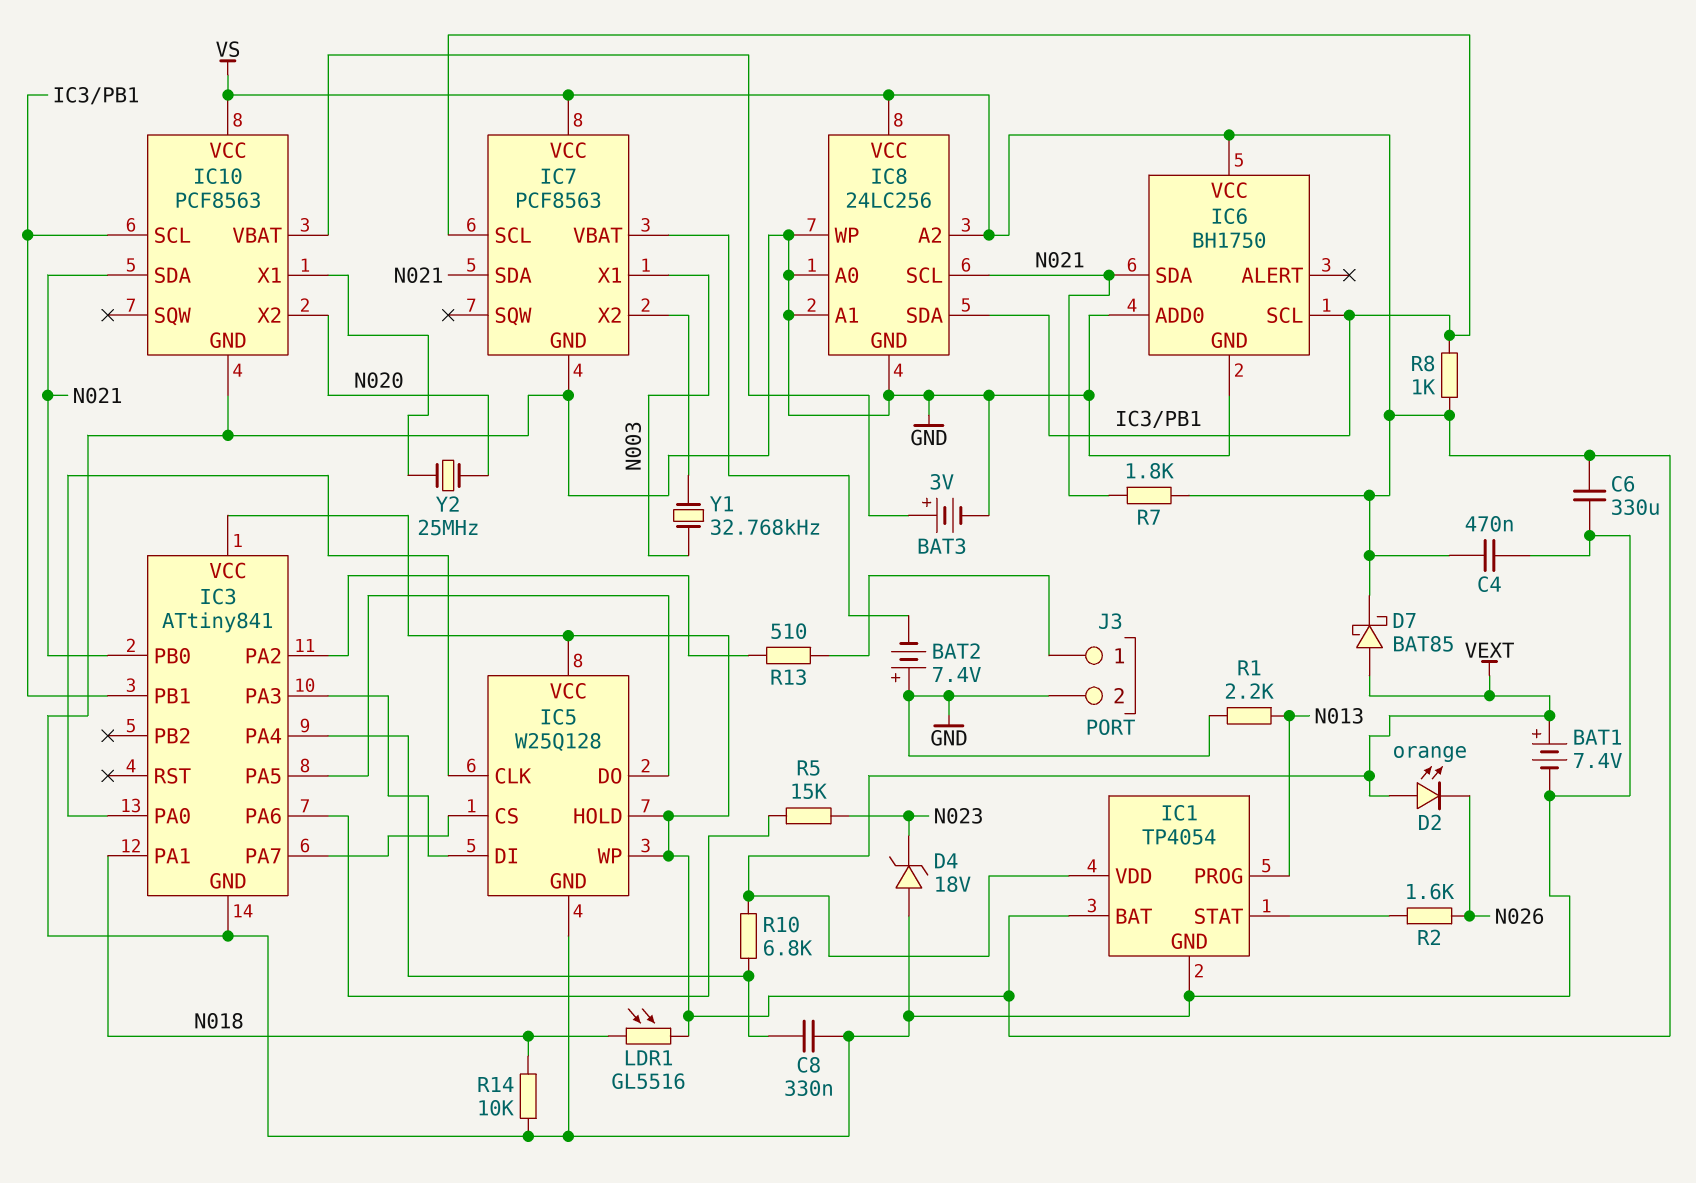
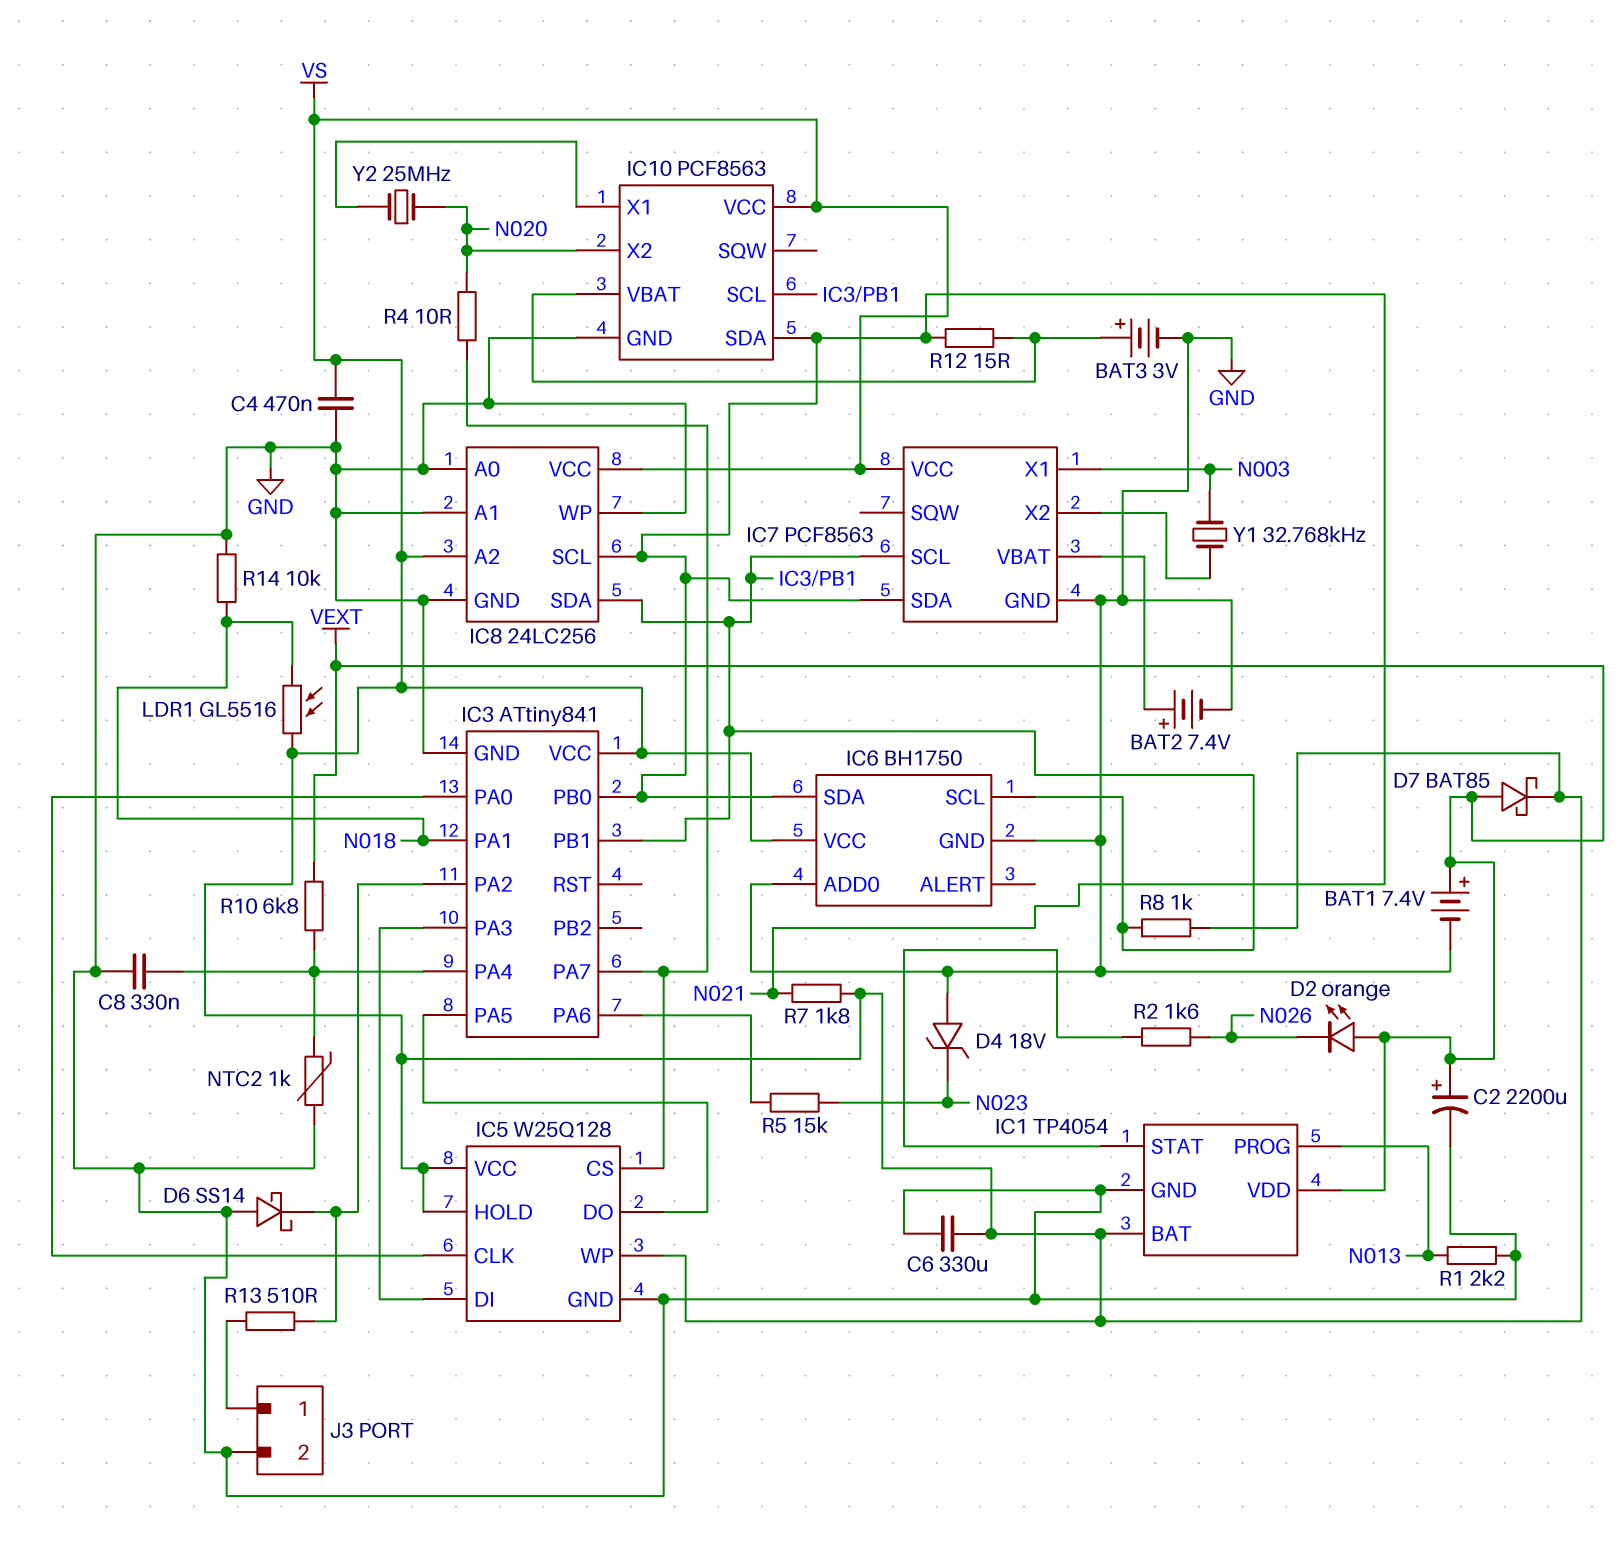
BAT2: 7.4V (plus GND, minus IC7/VBAT) -> 7.4V (plus IC7/VBAT, minus GND)
C2: none -> 2200uF (plus VEXT, minus GND)
D6: none -> schottky SS14 (A GND, K IC3/PA2)
NTC2: none -> 1k (GND, IC3/PA4)
R4: none -> 10 (IC3/PA7, N020)
R12: none -> 15 (IC10/VBAT, N021)

